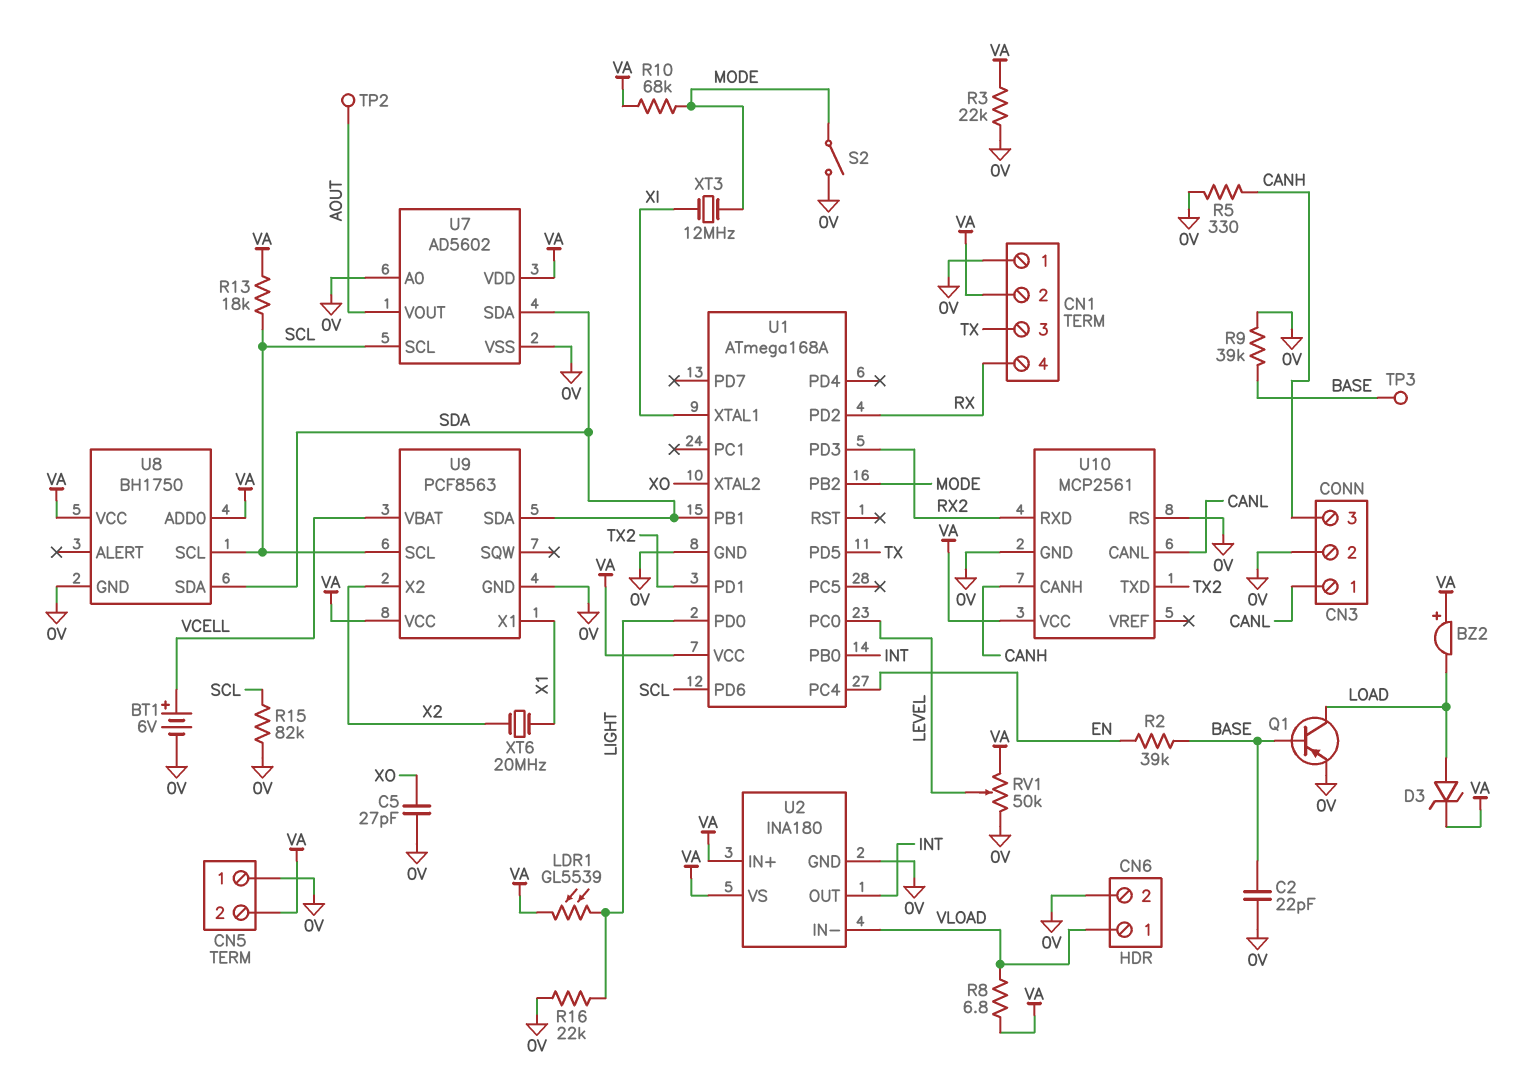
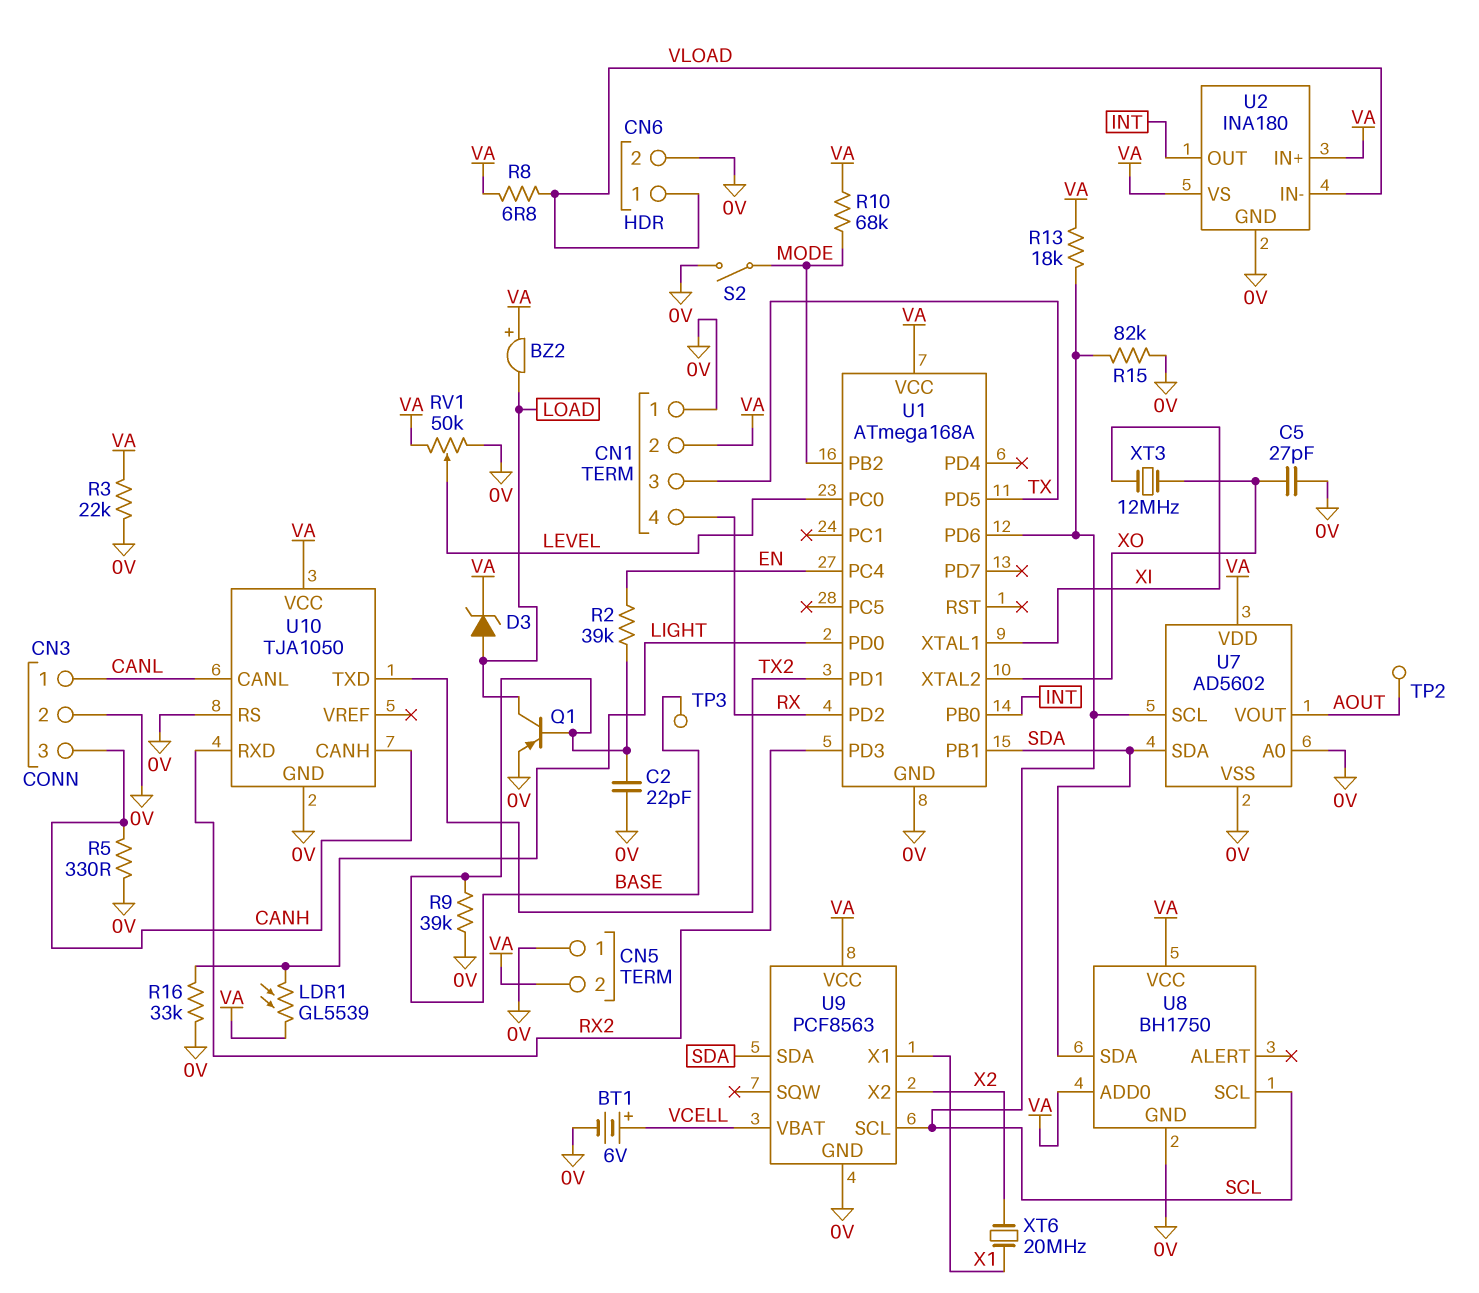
R16: 22k (0V, LIGHT) -> 33k (0V, LIGHT)
U10: MCP2561 -> TJA1050
XT3: 12MHz (MODE, XI) -> 12MHz (XI, XO)

